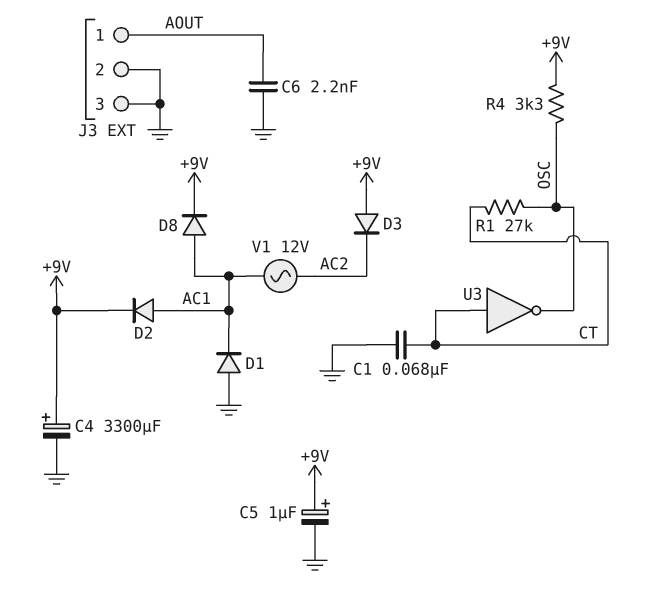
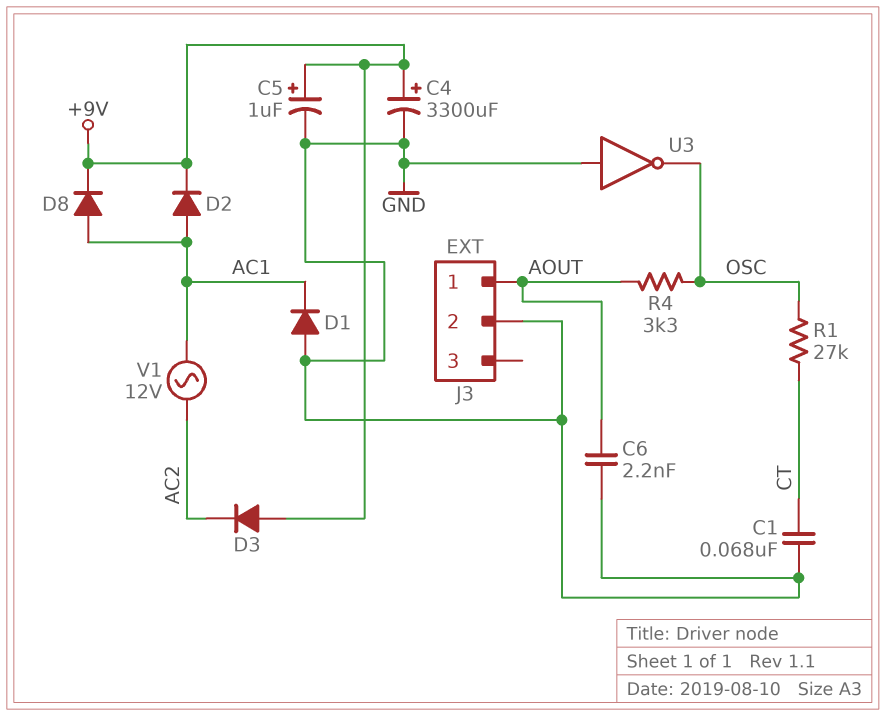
J3 pin 3: GND -> none
R4: 3.3k (+9V, OSC) -> 3.3k (AOUT, OSC)
U3: NOT (in CT, out OSC) -> NOT (in GND, out OSC)

